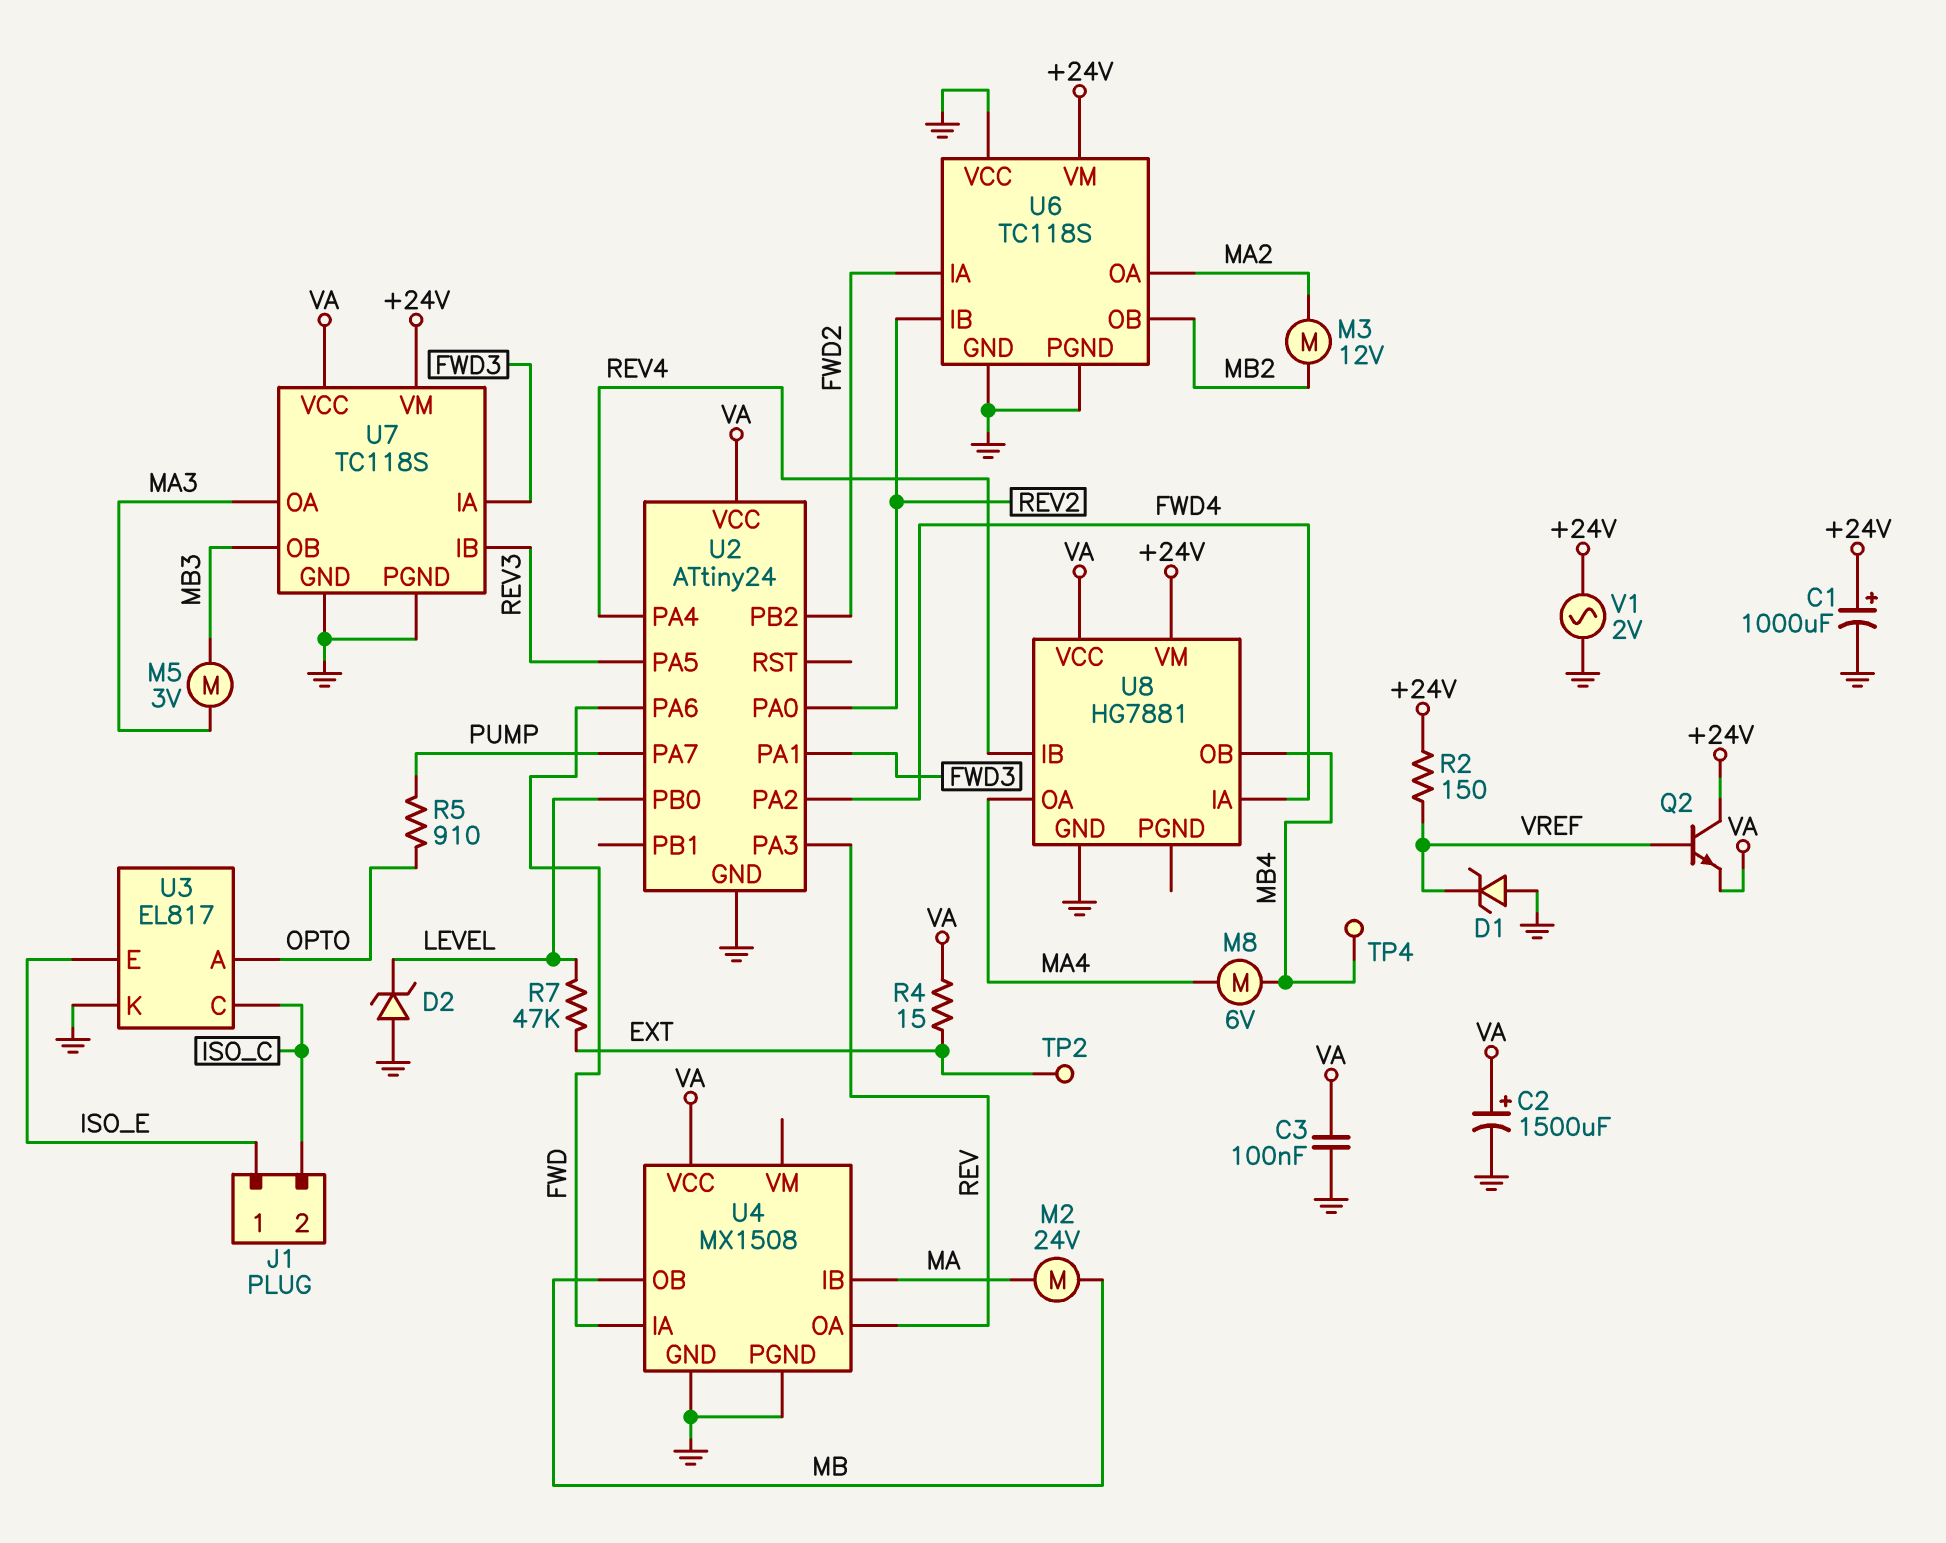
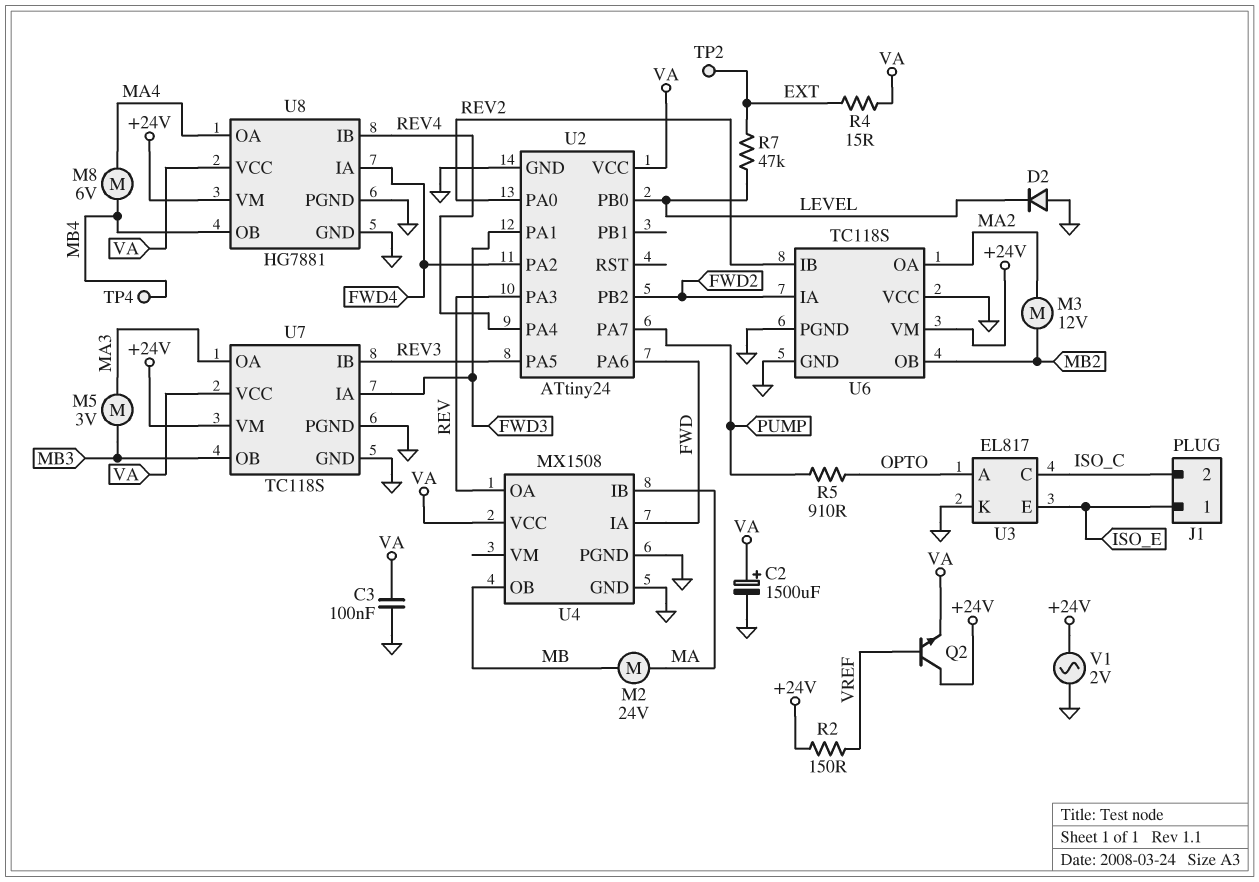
C1: 1000uF (plus +24V, minus GND) -> none
D1: zener (A GND, K VREF) -> none
D2: zener (A GND, K LEVEL) -> diode (A GND, K LEVEL)
U8 pin PGND: none -> GND

